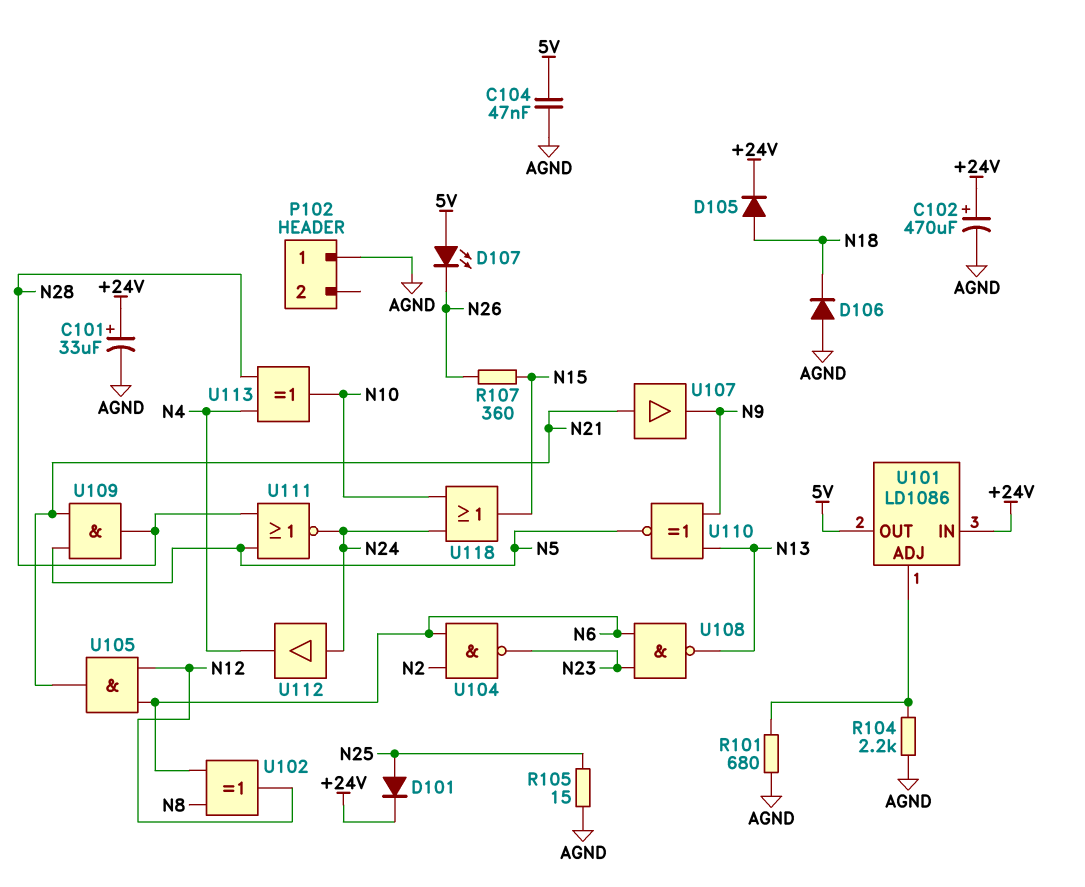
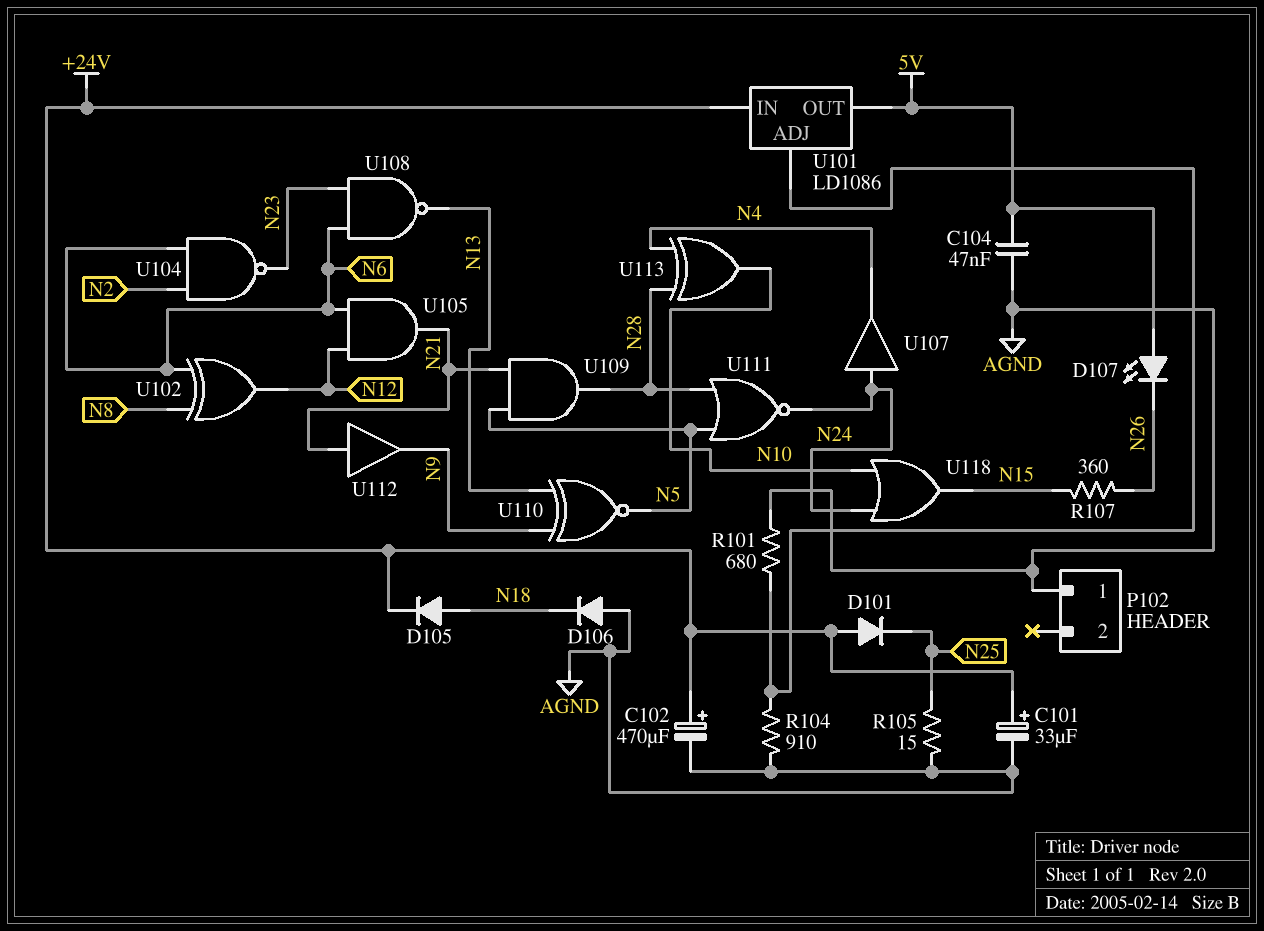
D101: diode (A N25, K +24V) -> diode (A +24V, K N25)
R104: 2.2k (AGND, U101/ADJ) -> 910 (AGND, U101/ADJ)
U107: buffer (in N21, out N9) -> buffer (in N24, out N4)
U112: buffer (in N24, out N4) -> buffer (in N21, out N9)

